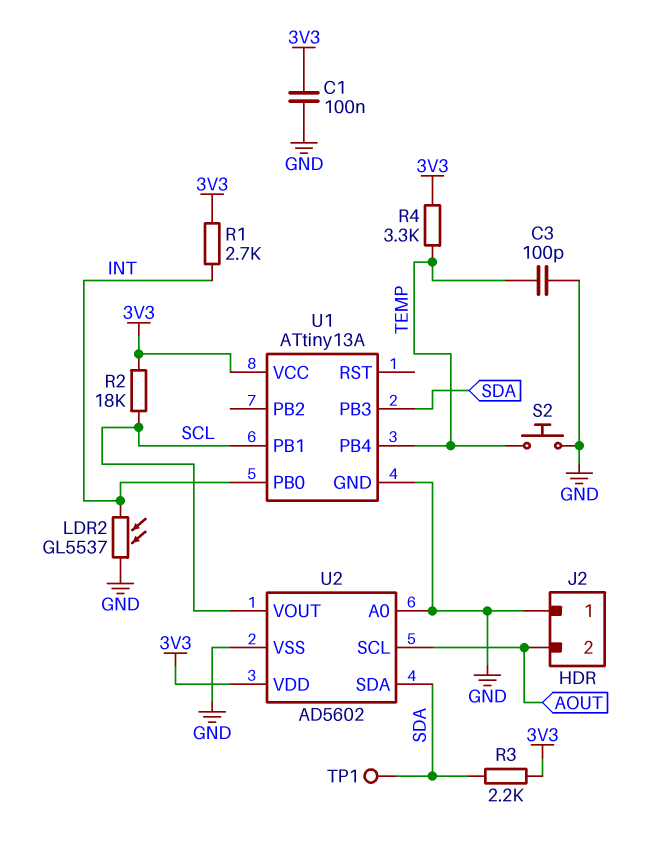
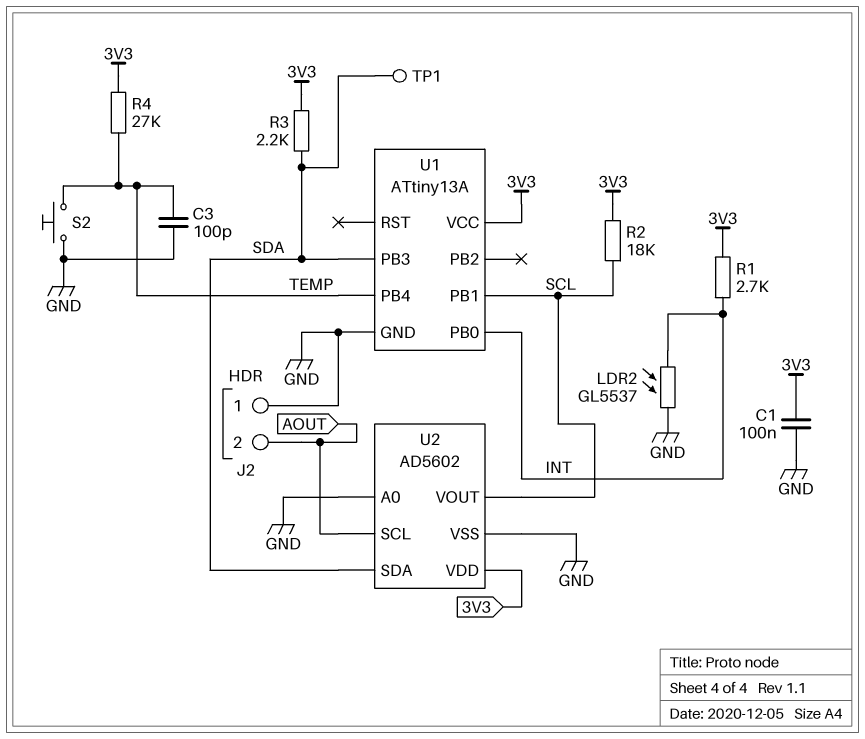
R4: 3.3k (3V3, TEMP) -> 27k (3V3, TEMP)

